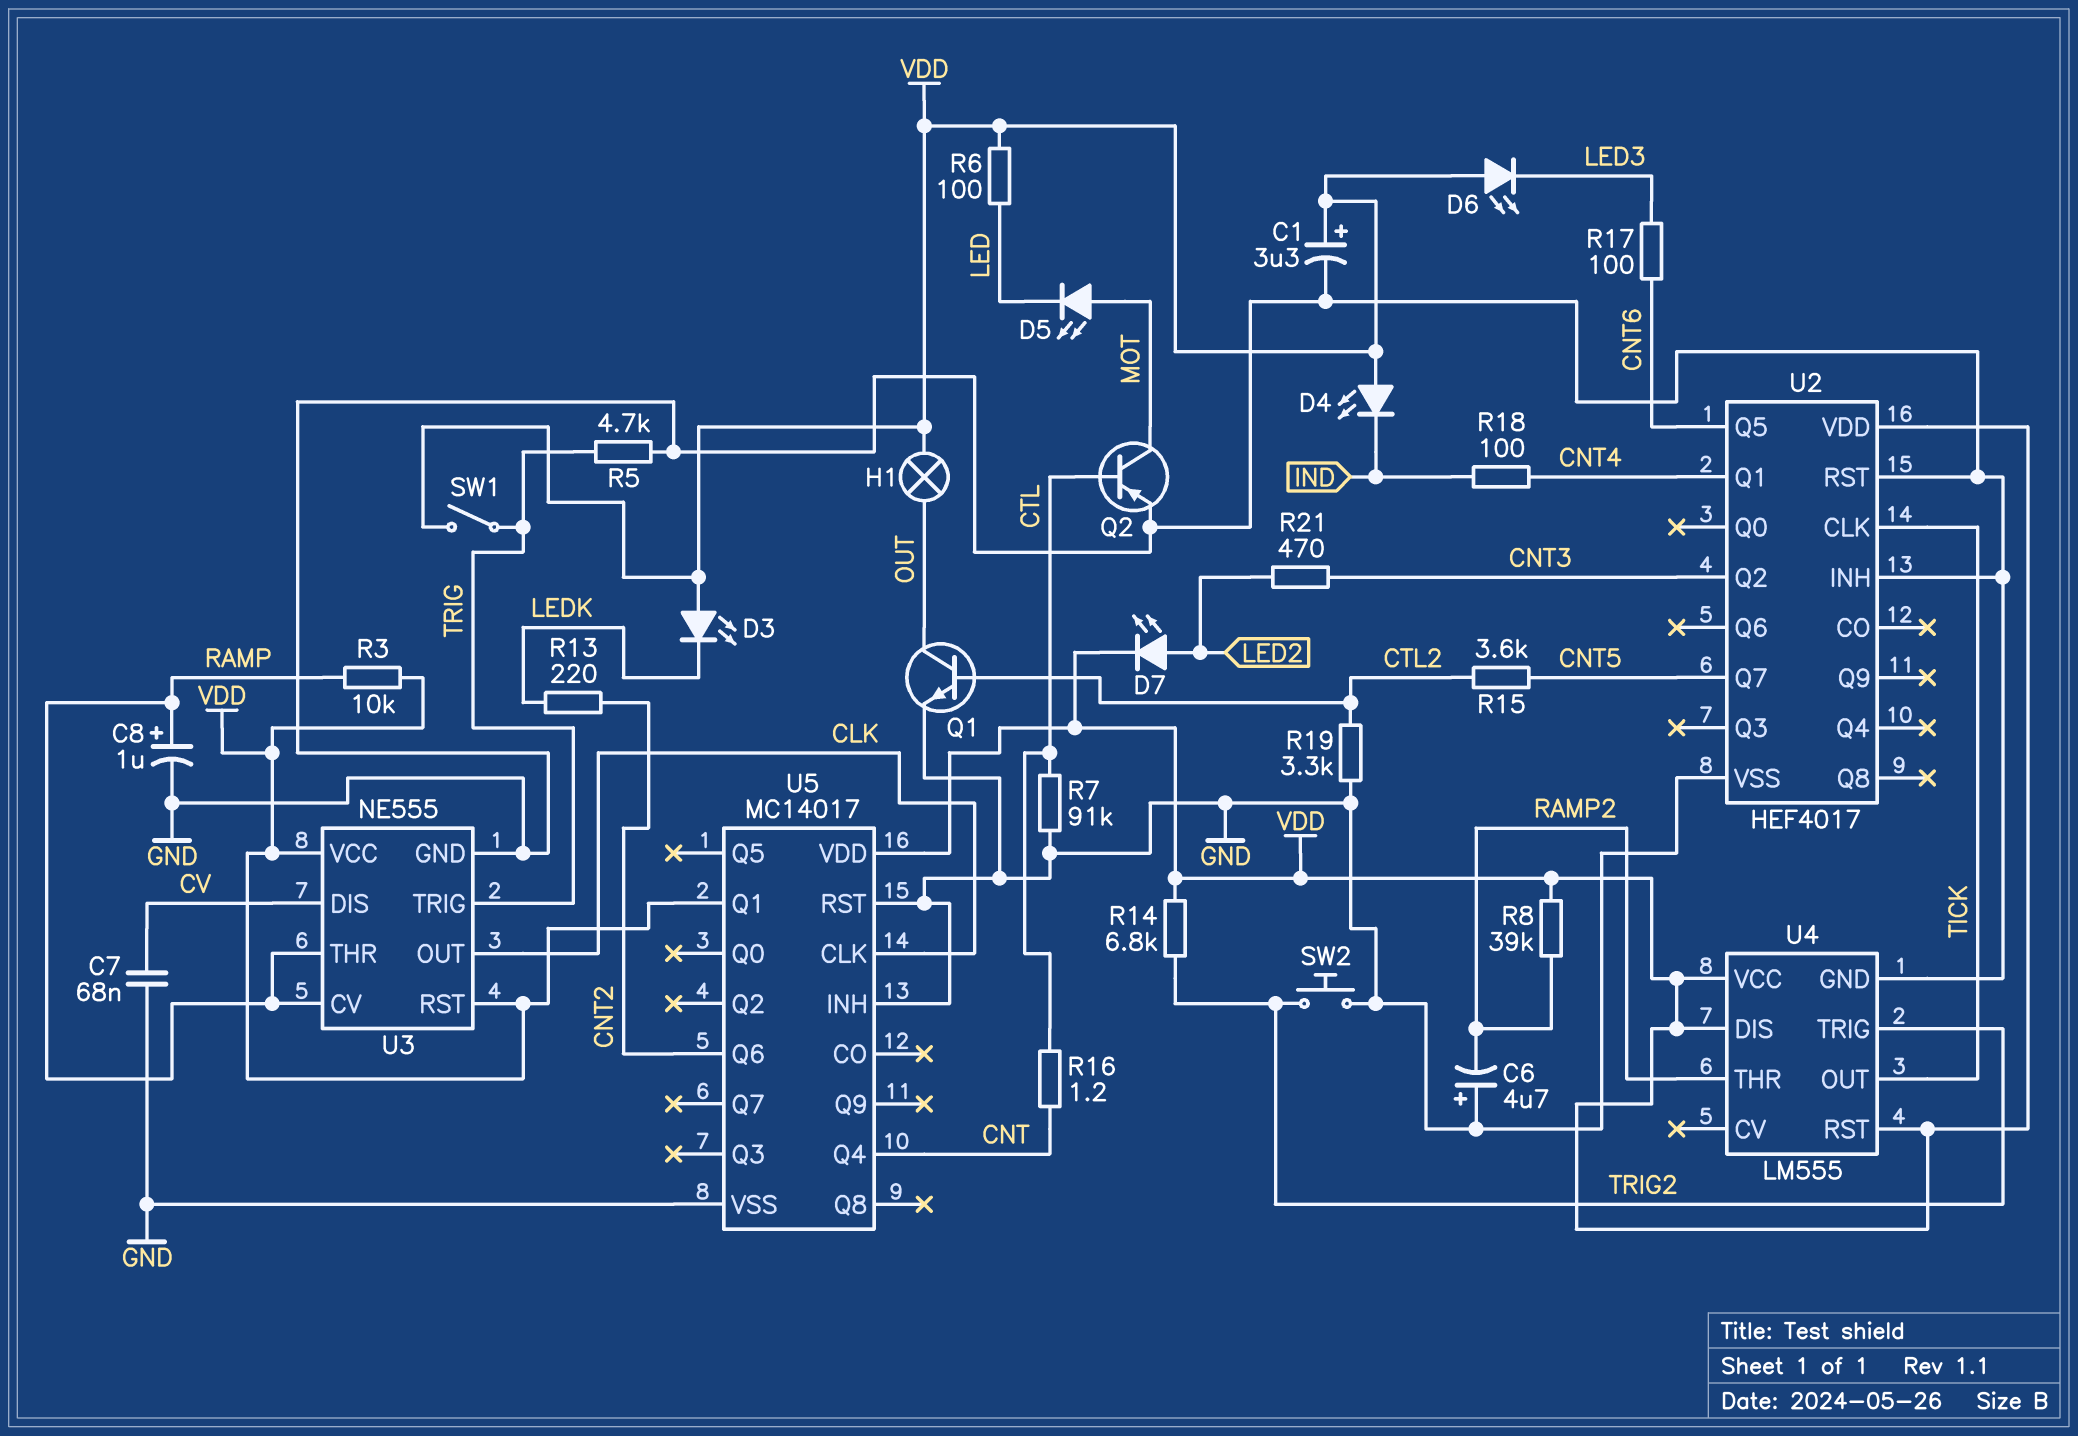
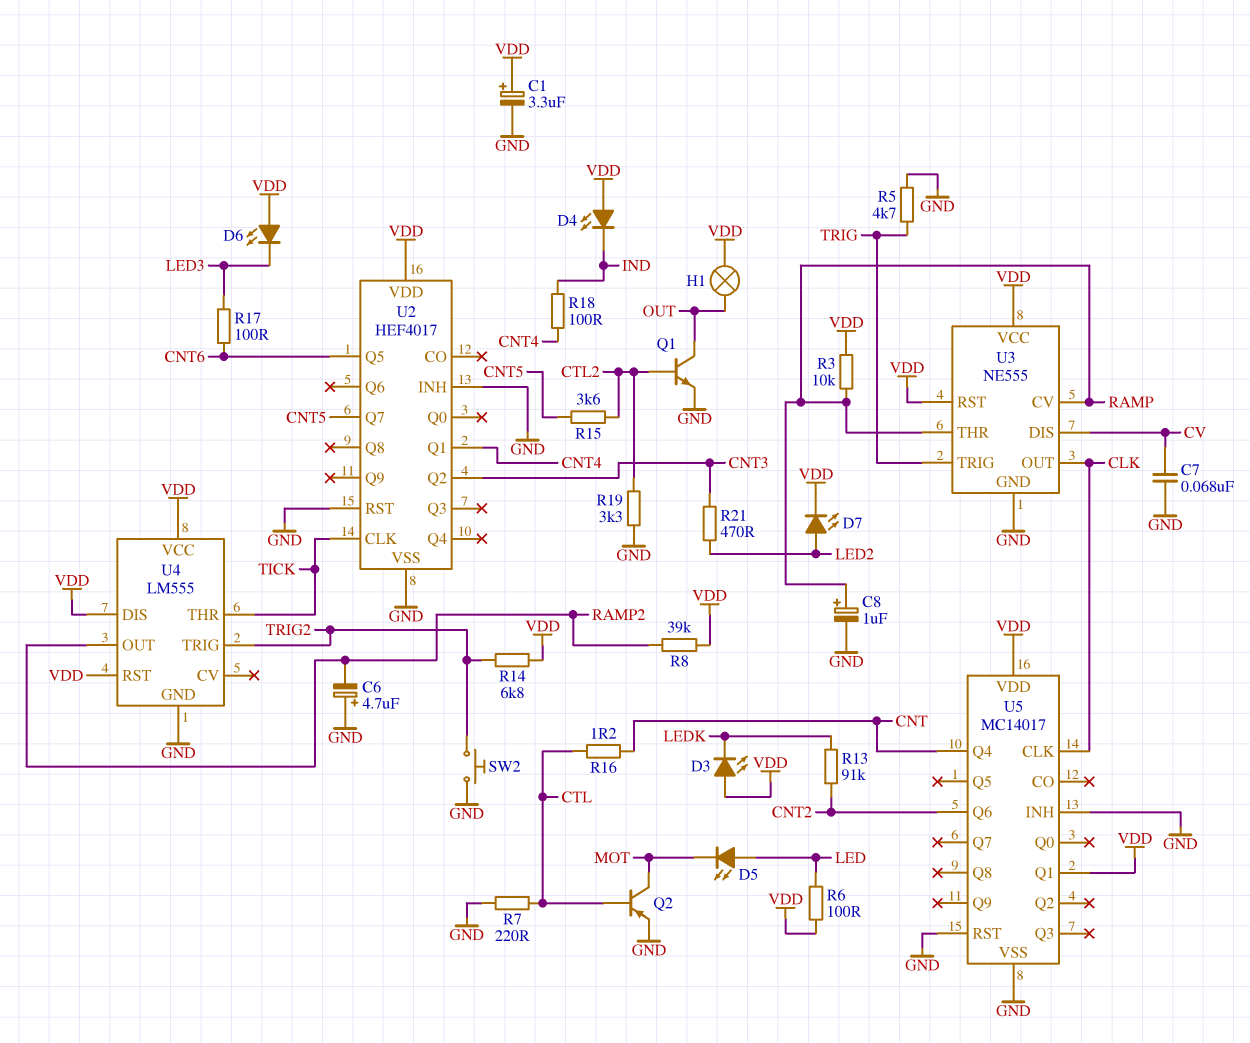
D5: LED (A MOT, K LED) -> LED (A LED, K MOT)
R7: 91k (CTL, GND) -> 220 (CTL, GND)
R13: 220 (CNT2, LEDK) -> 91k (CNT2, LEDK)
SW1: switch (TRIG, VDD) -> none
U4 pin OUT: TICK -> RAMP2
U4 pin THR: RAMP2 -> TICK

